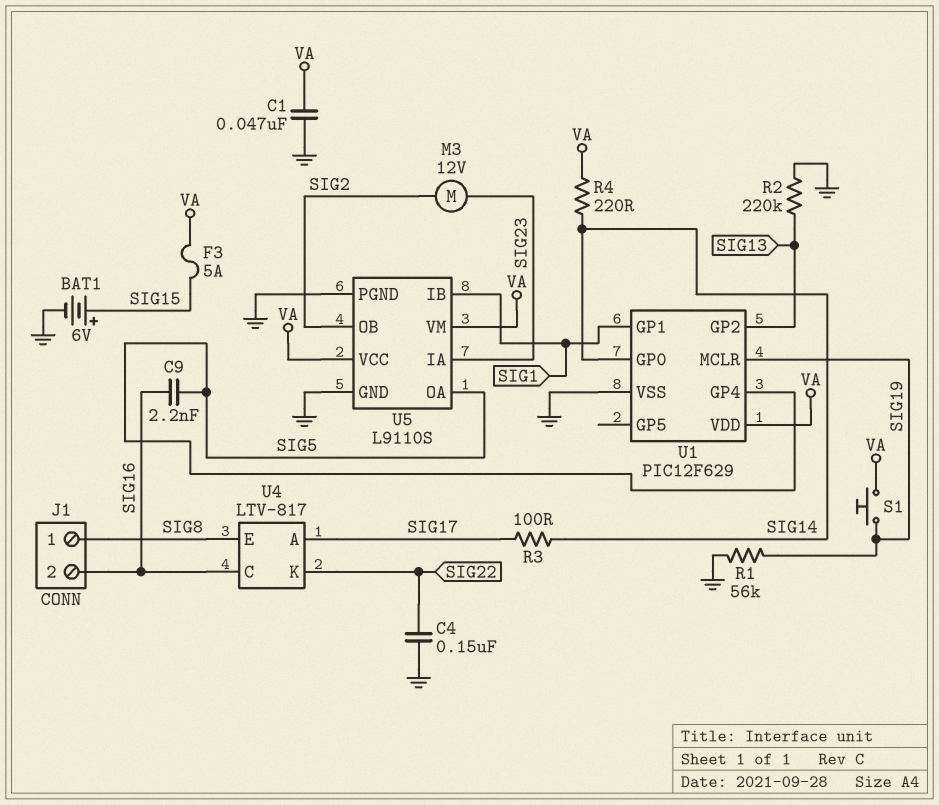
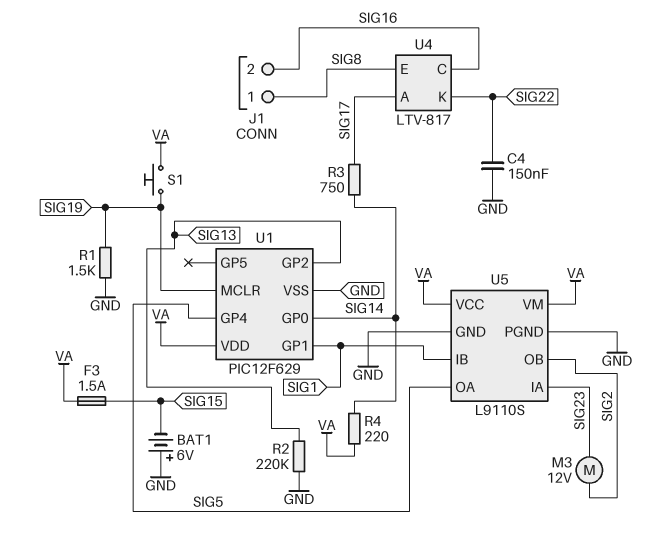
BAT1: 6V (plus SIG15, minus GND) -> 6V (plus GND, minus SIG15)
C1: 47nF (GND, VA) -> none
C9: 2.2nF (SIG5, SIG16) -> none
F3: 5A (SIG15, VA) -> 1.5A (SIG15, VA)
R1: 56k (GND, SIG19) -> 1.5k (GND, SIG19)
R3: 100 (SIG14, SIG17) -> 750 (SIG14, SIG17)

